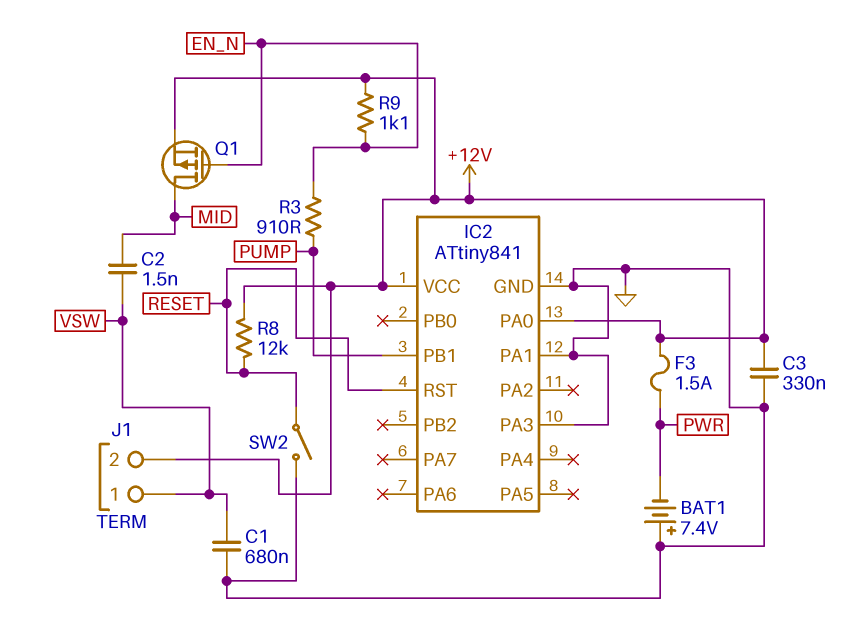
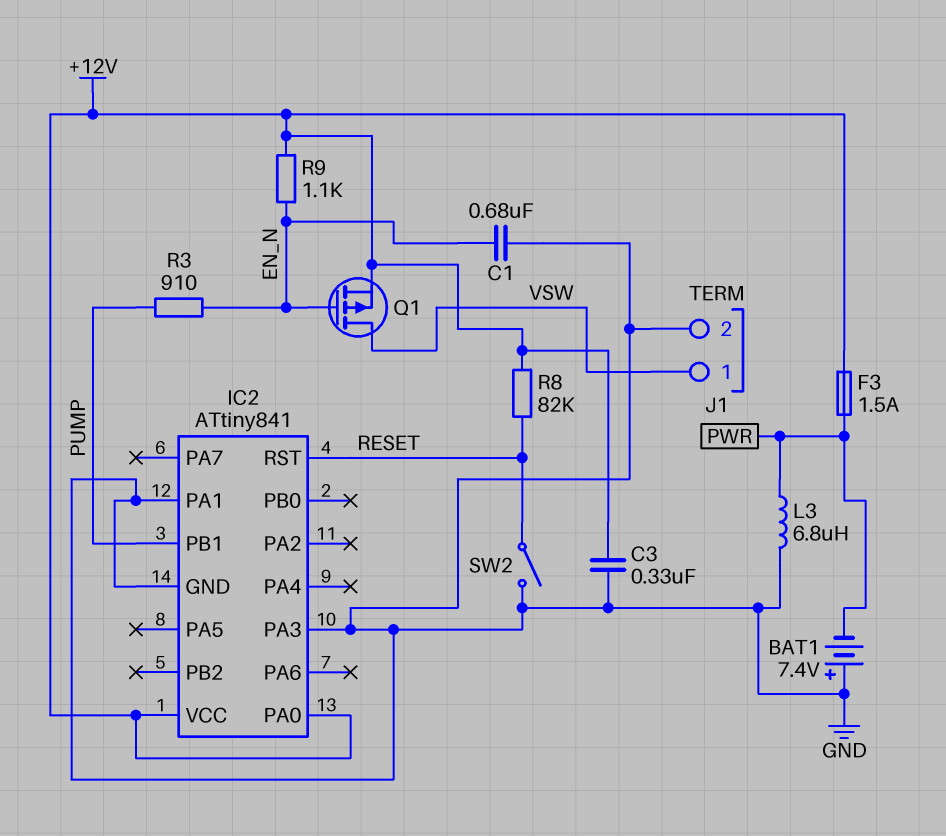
C1: 680nF (GND, VSW) -> 680nF (EN_N, GND)
C2: 1.5nF (MID, VSW) -> none
J1 pin 2: +12V -> GND
L3: none -> 6.8uH (GND, PWR)
Q1: PMOS (G EN_N, D MID, S +12V) -> PMOS (G EN_N, D VSW, S +12V)
R8: 12k (+12V, RESET) -> 82k (+12V, RESET)

